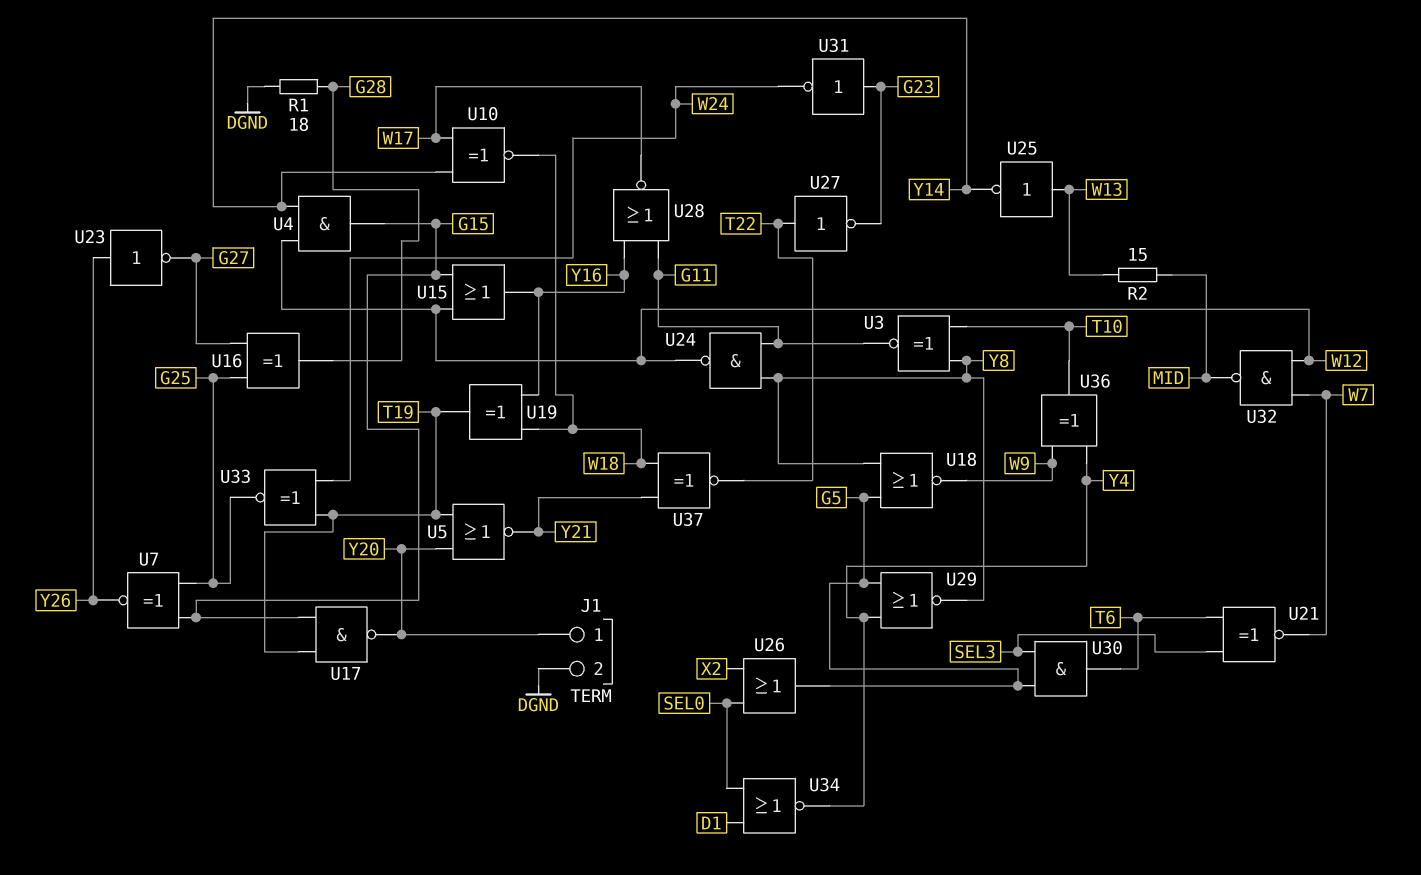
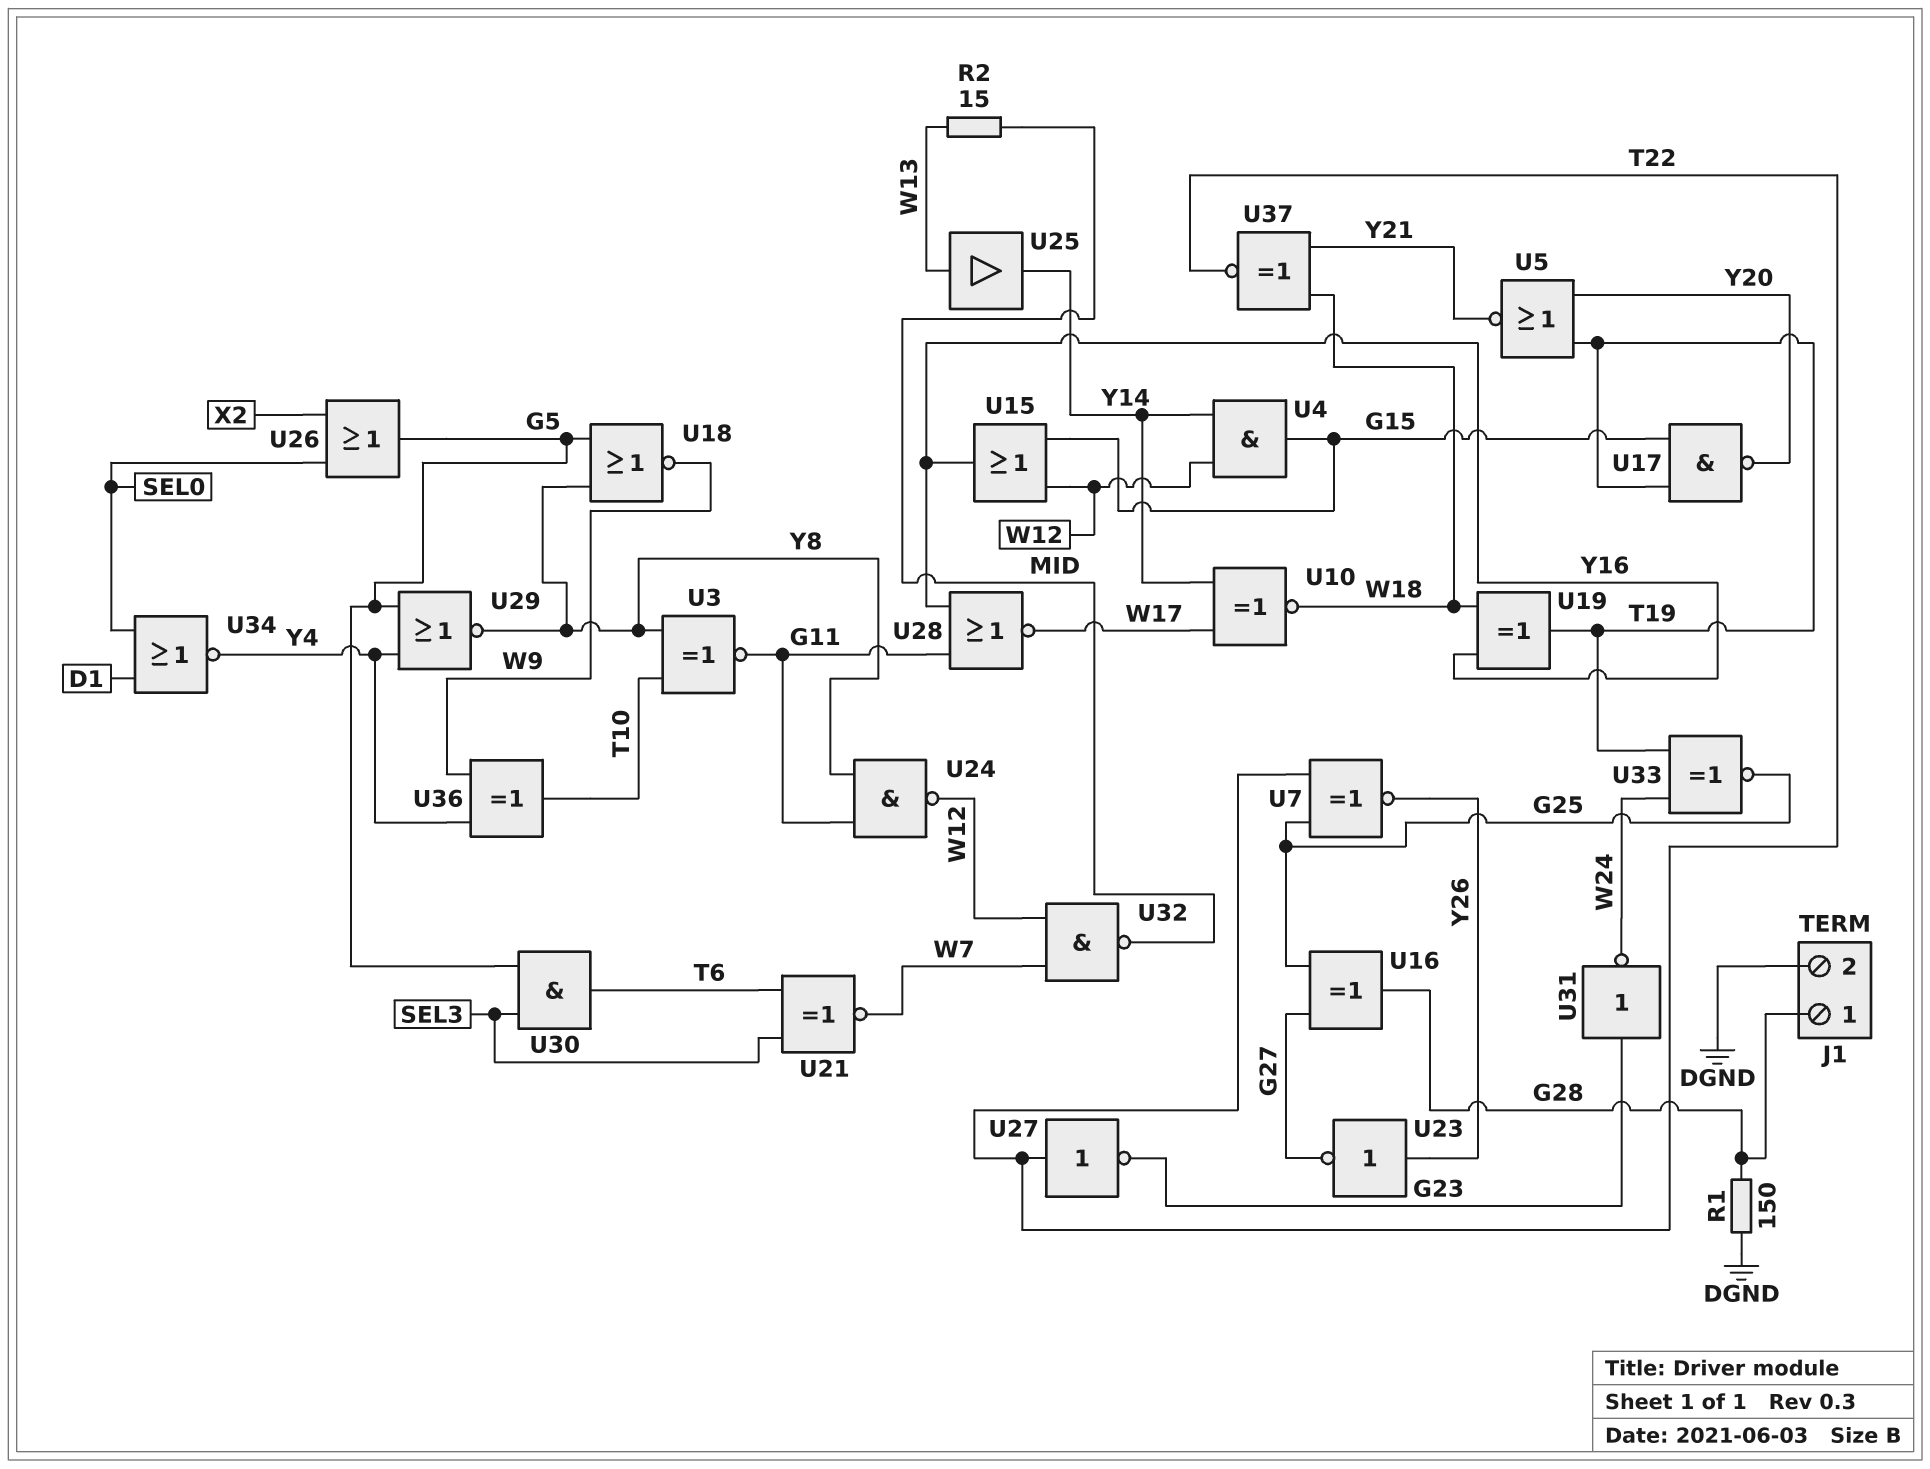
J1 pin 1: Y20 -> G28
R1: 18 (DGND, G28) -> 150 (DGND, G28)
U7: XNOR (in G15, in G25, out Y26) -> XNOR (in G25, in T22, out Y26)
U25: NOT (in W13, out Y14) -> buffer (in W13, out Y14)

